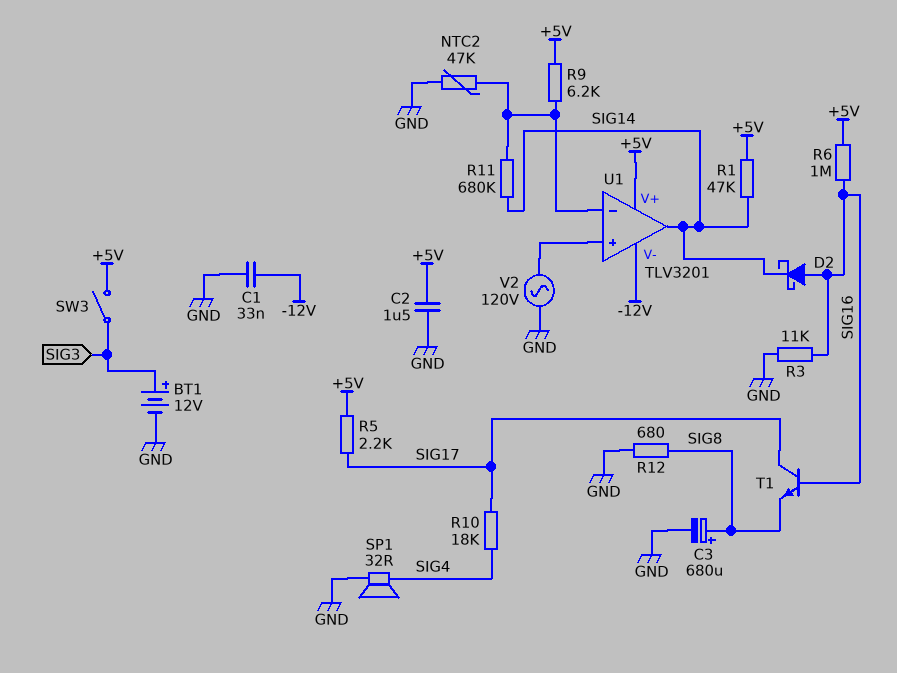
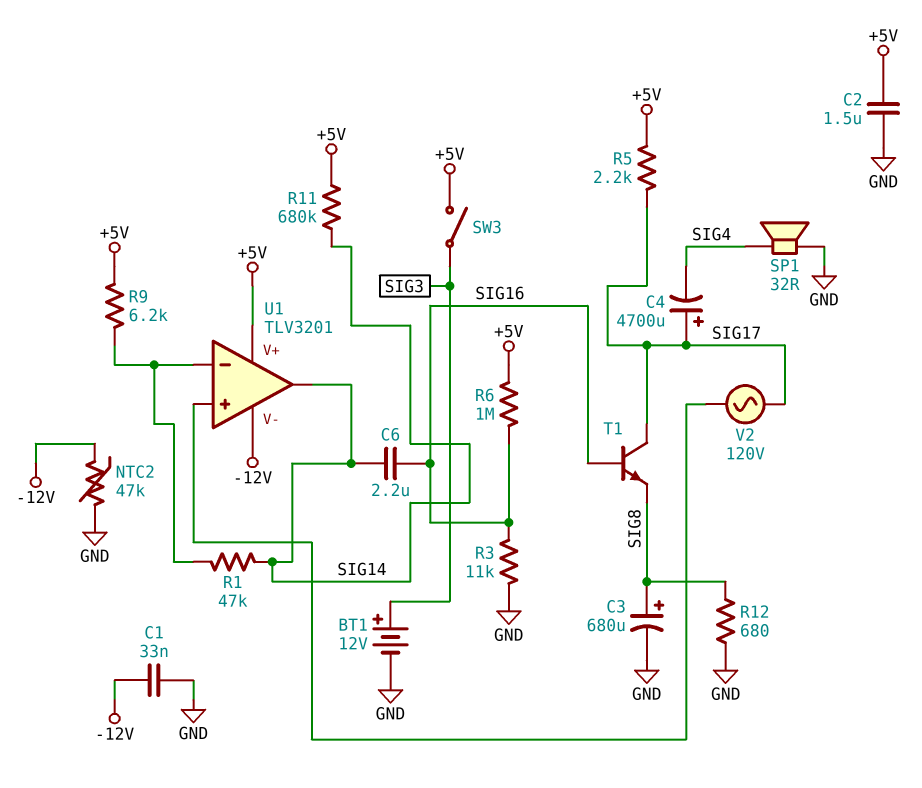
C4: none -> 4700uF (plus SIG17, minus SIG4)
C6: none -> 2.2uF (SIG14, SIG16)
D2: schottky (A SIG16, K SIG14) -> none
NTC2: 47k (GND, U1/in-) -> 47k (-12V, GND)
R1: 47k (+5V, SIG14) -> 47k (SIG14, U1/in-)
R10: 18k (SIG4, SIG17) -> none
R11: 680k (SIG14, U1/in-) -> 680k (+5V, SIG14)
V2: AC 120V (GND, U1/in+) -> AC 120V (SIG17, U1/in+)

